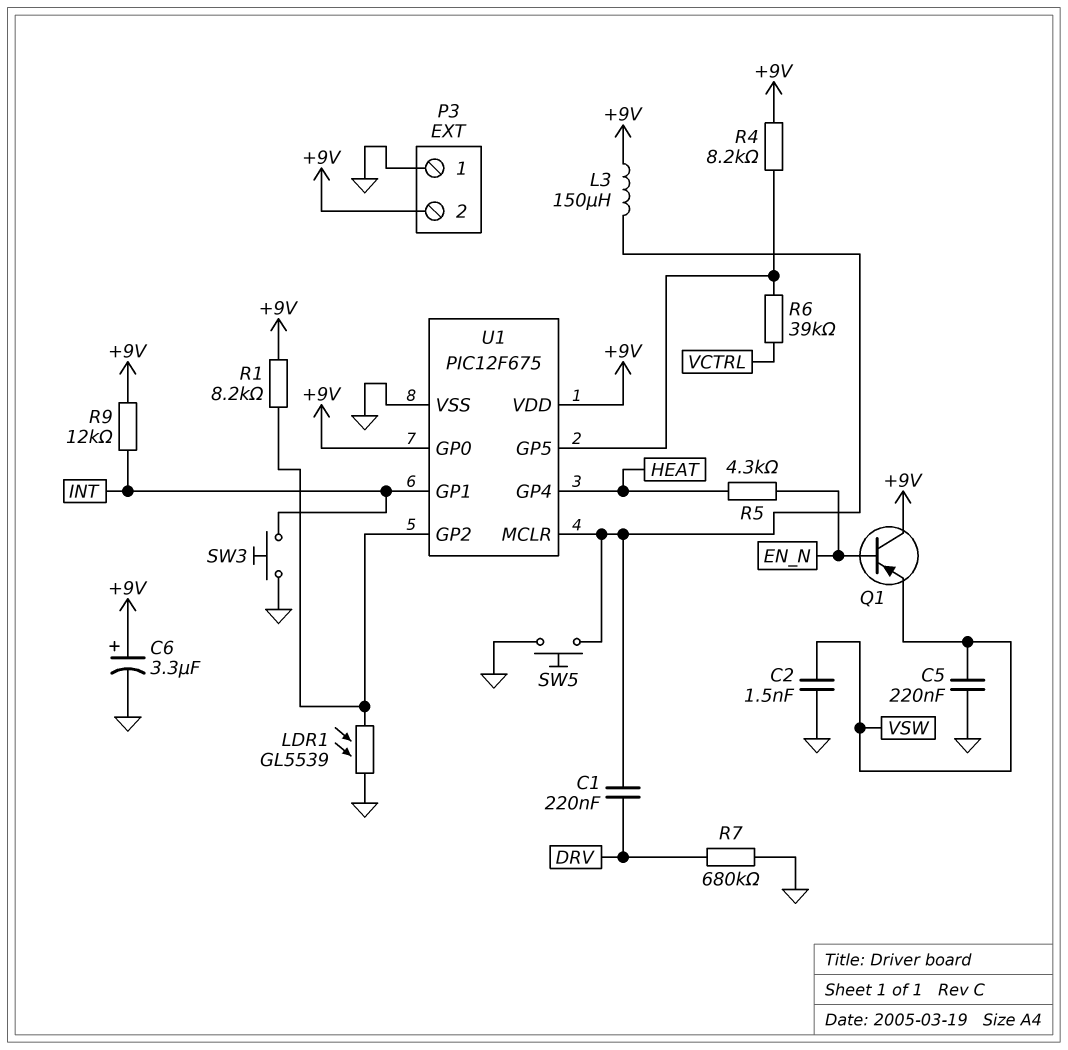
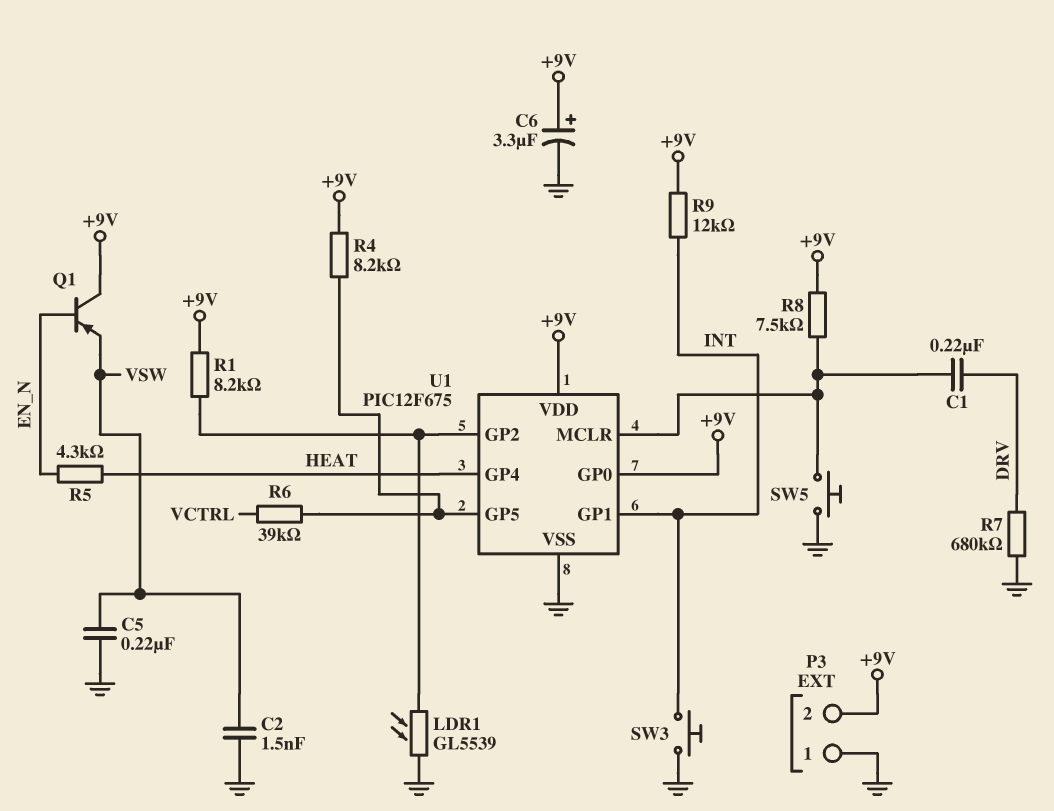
L3: 150uH (+9V, U1/MCLR) -> none
R8: none -> 7.5k (+9V, U1/MCLR)

